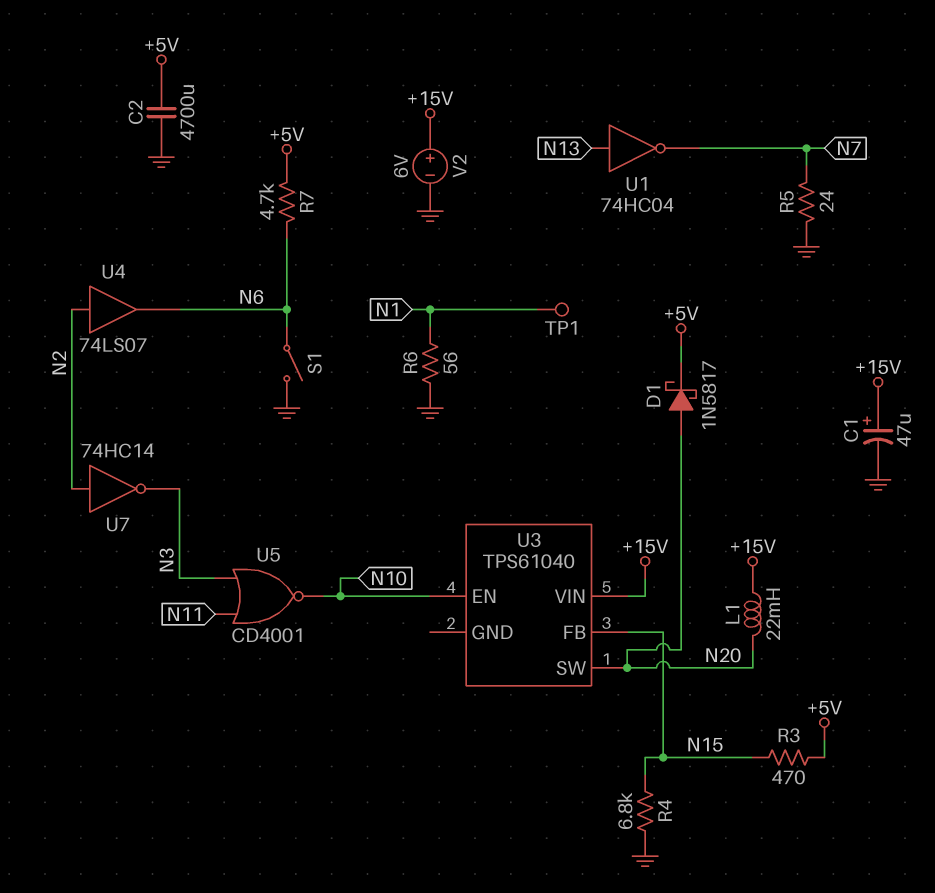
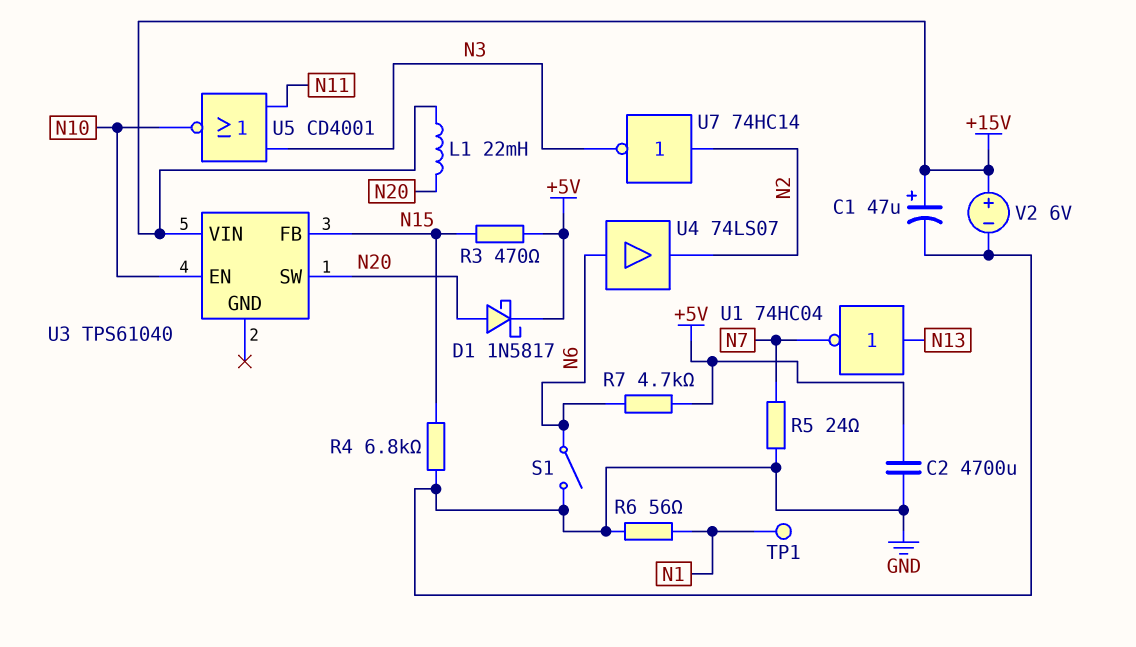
U4: buffer 74LS07 (in N2, out N6) -> buffer 74LS07 (in N6, out N2)

